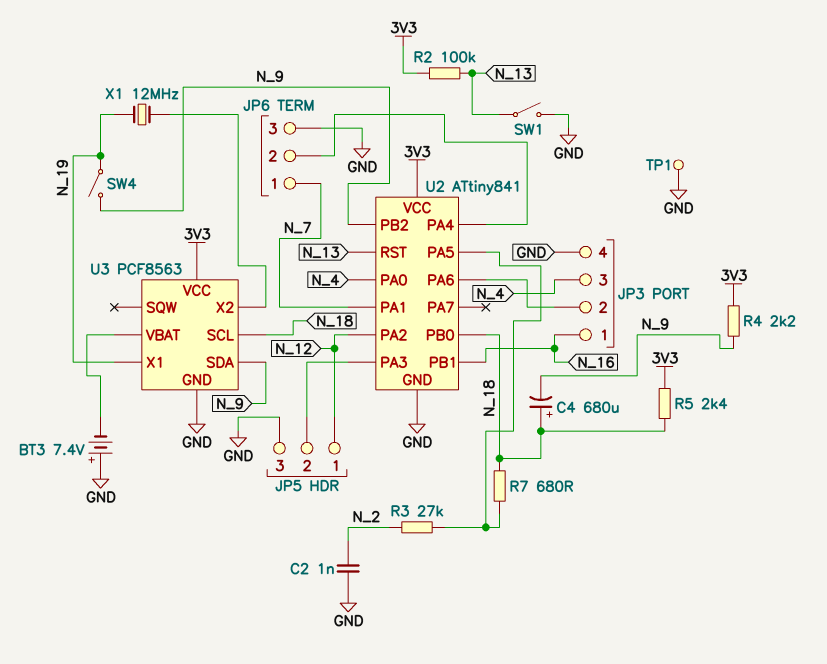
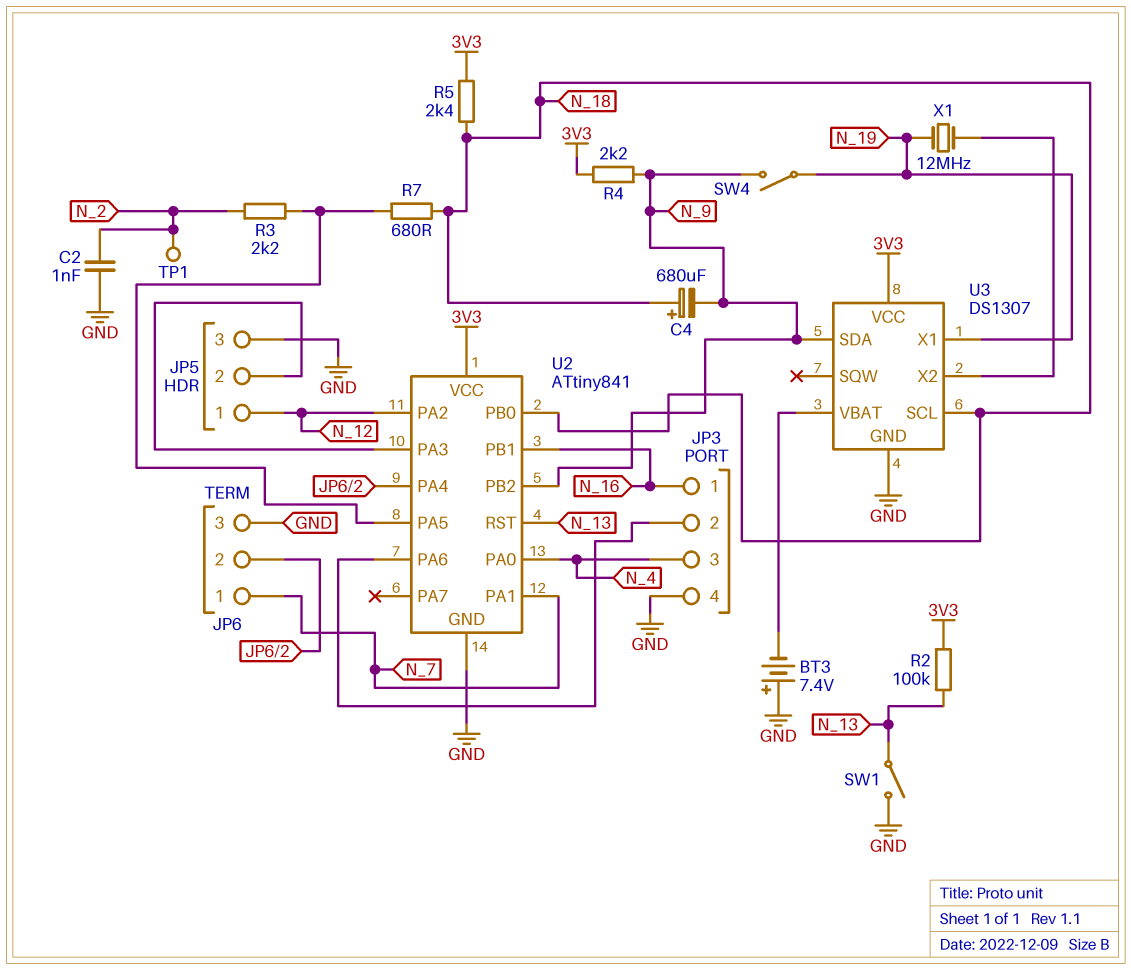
R3: 27k (N_2, U2/PA5) -> 2.2k (N_2, U2/PA5)
TP1: test point (GND) -> test point (N_2)
U3: PCF8563 -> DS1307

